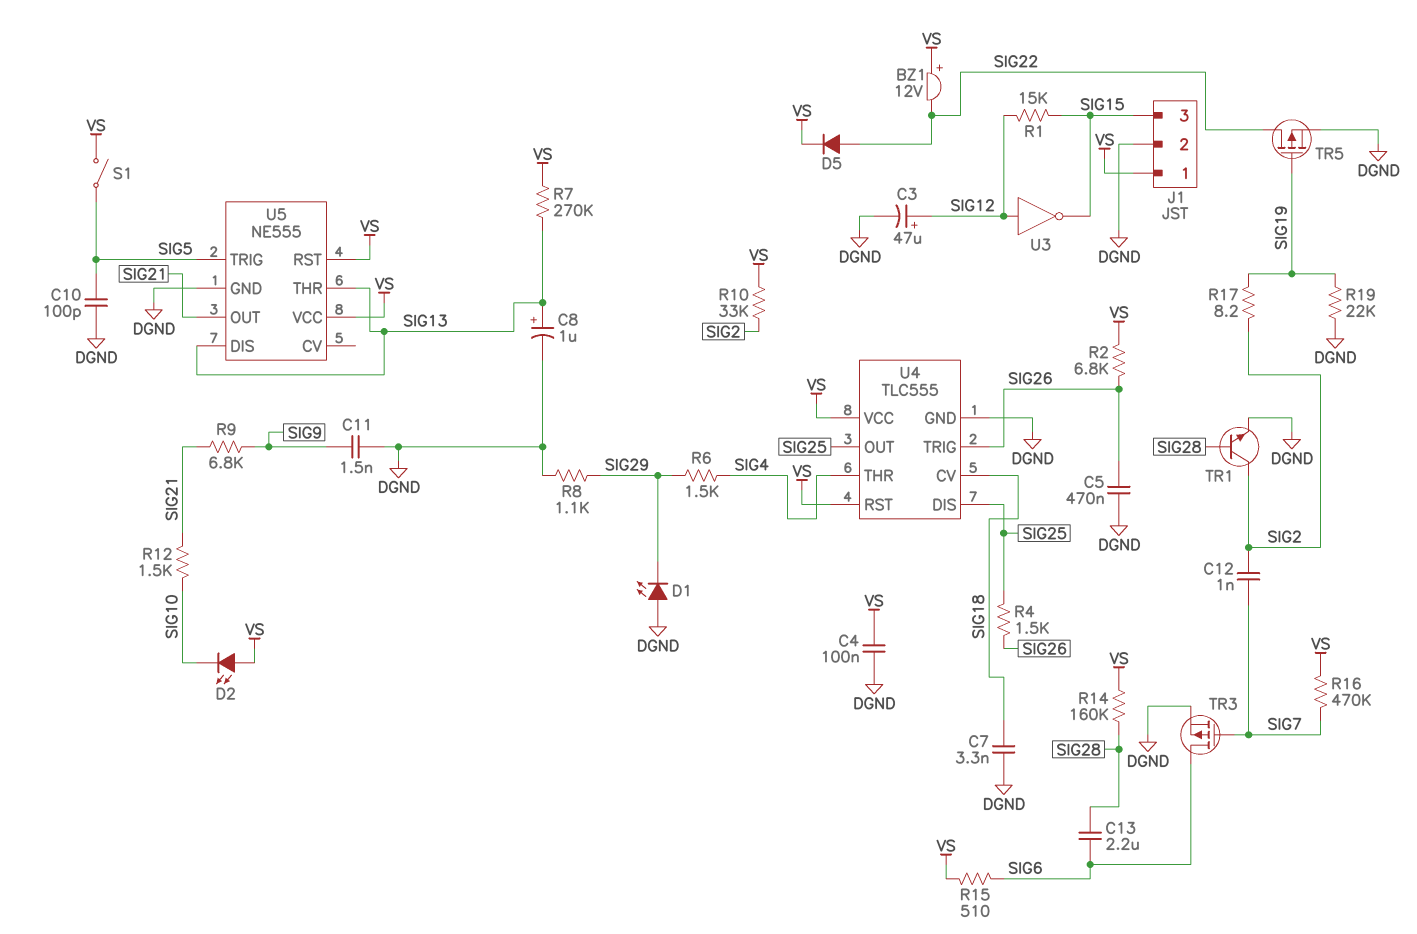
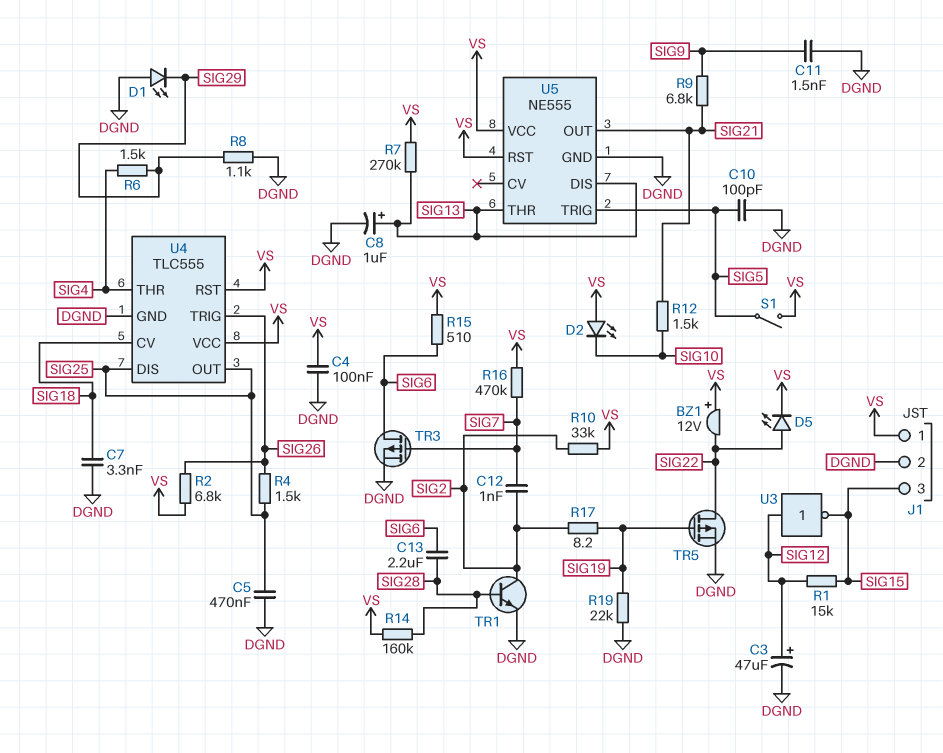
C5: 470nF (DGND, SIG26) -> 470nF (DGND, SIG25)
D5: diode (A SIG22, K VS) -> LED (A SIG22, K VS)

